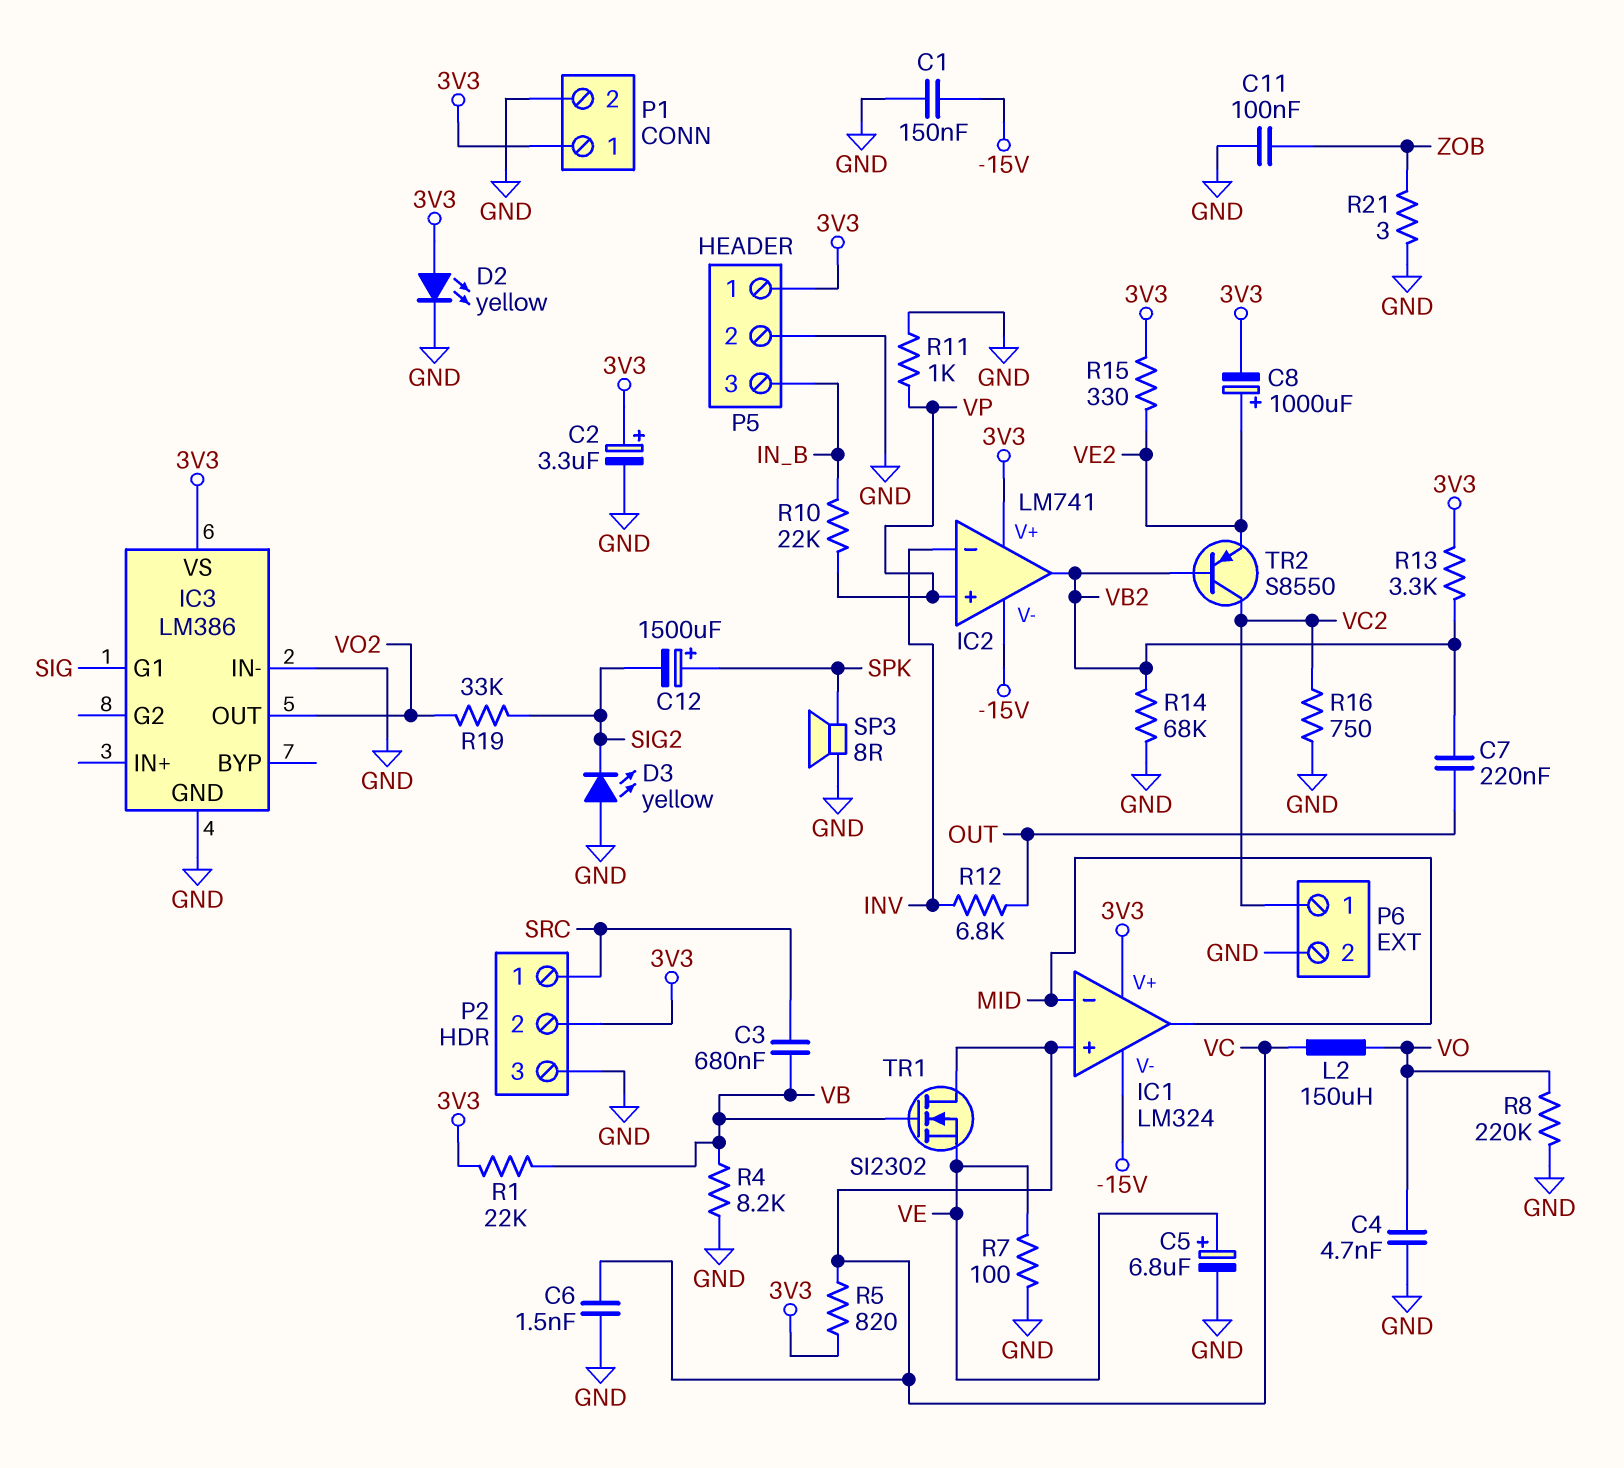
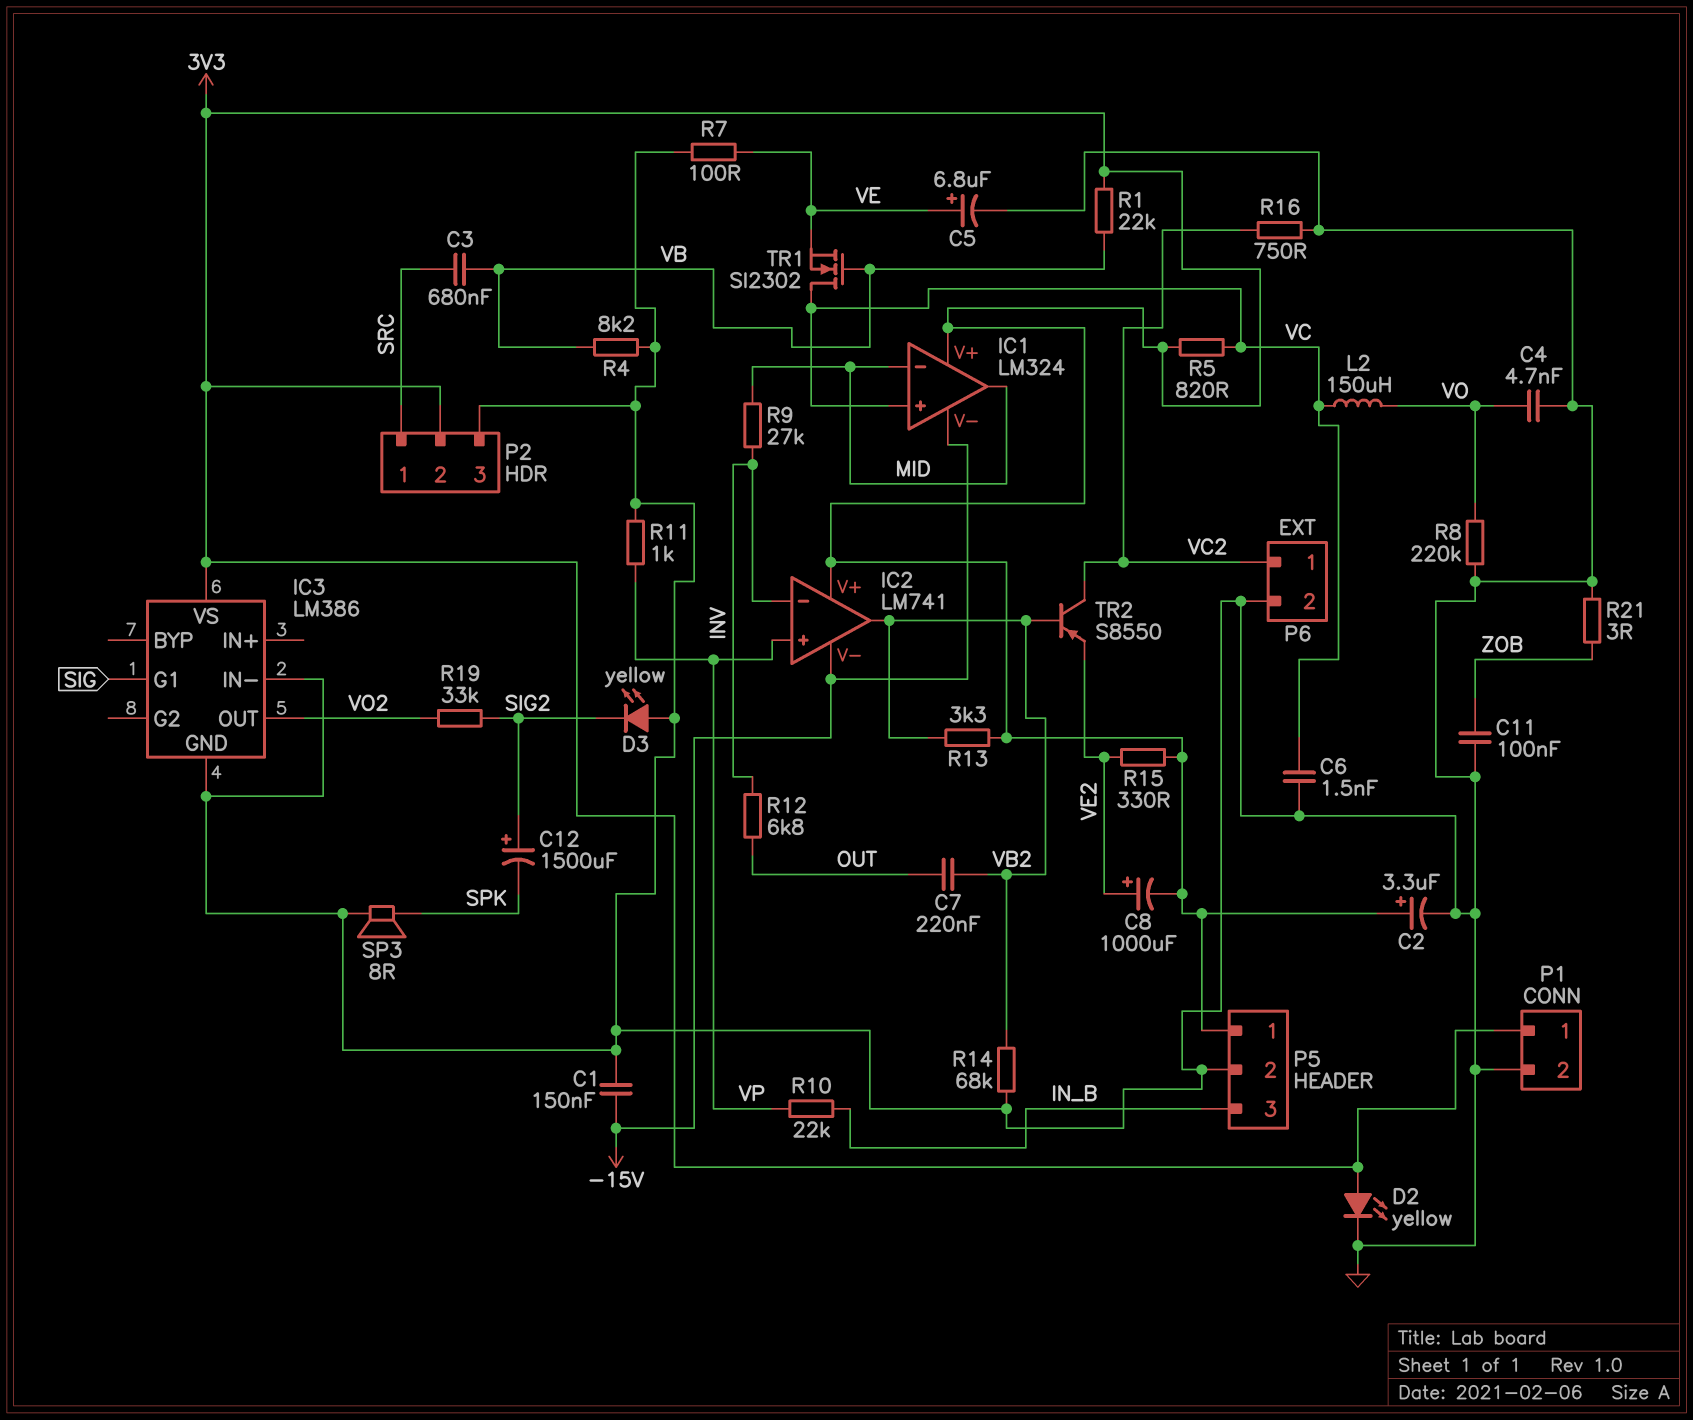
C12: 1500uF (plus SPK, minus SIG2) -> 1500uF (plus SIG2, minus SPK)
R9: none -> 27k (INV, MID)

